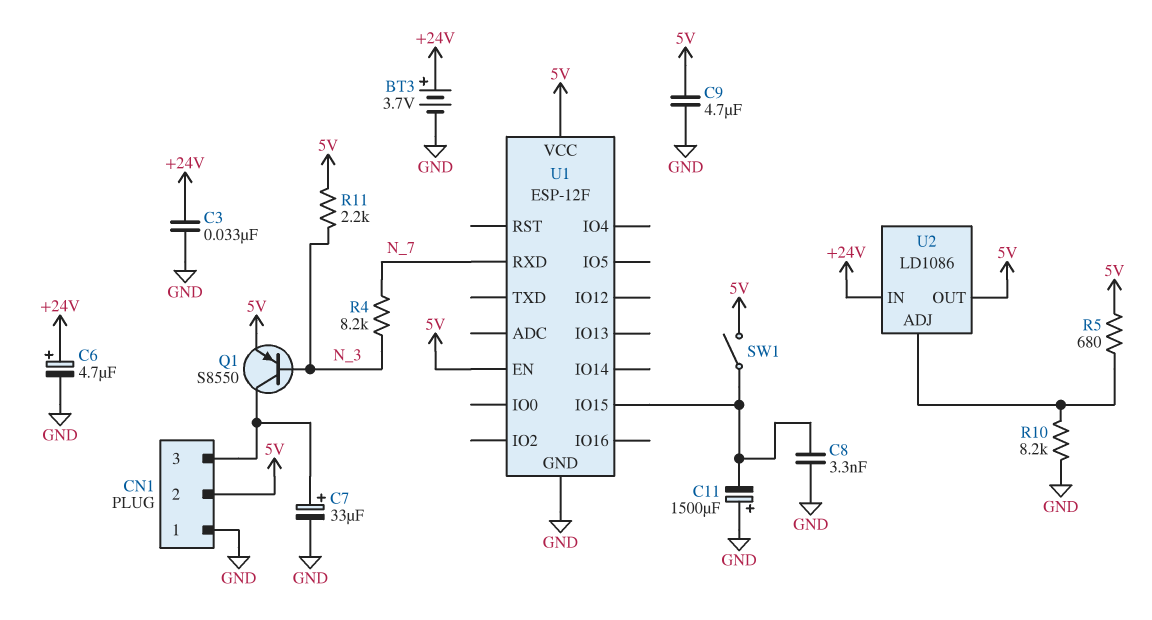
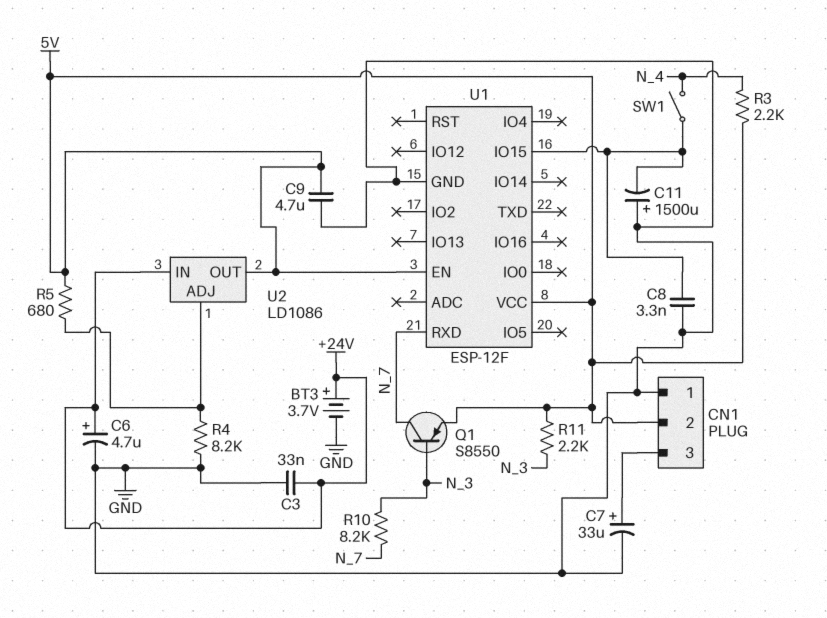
Q1: PNP S8550 (B N_3, C CN1/3, E 5V) -> PNP S8550 (B N_3, C N_7, E 5V)
R3: none -> 2.2k (5V, N_4)
R4: 8.2k (N_3, N_7) -> 8.2k (GND, U2/ADJ)
R10: 8.2k (GND, U2/ADJ) -> 8.2k (N_3, N_7)
SW1: switch (5V, U1/IO15) -> switch (N_4, U1/IO15)

